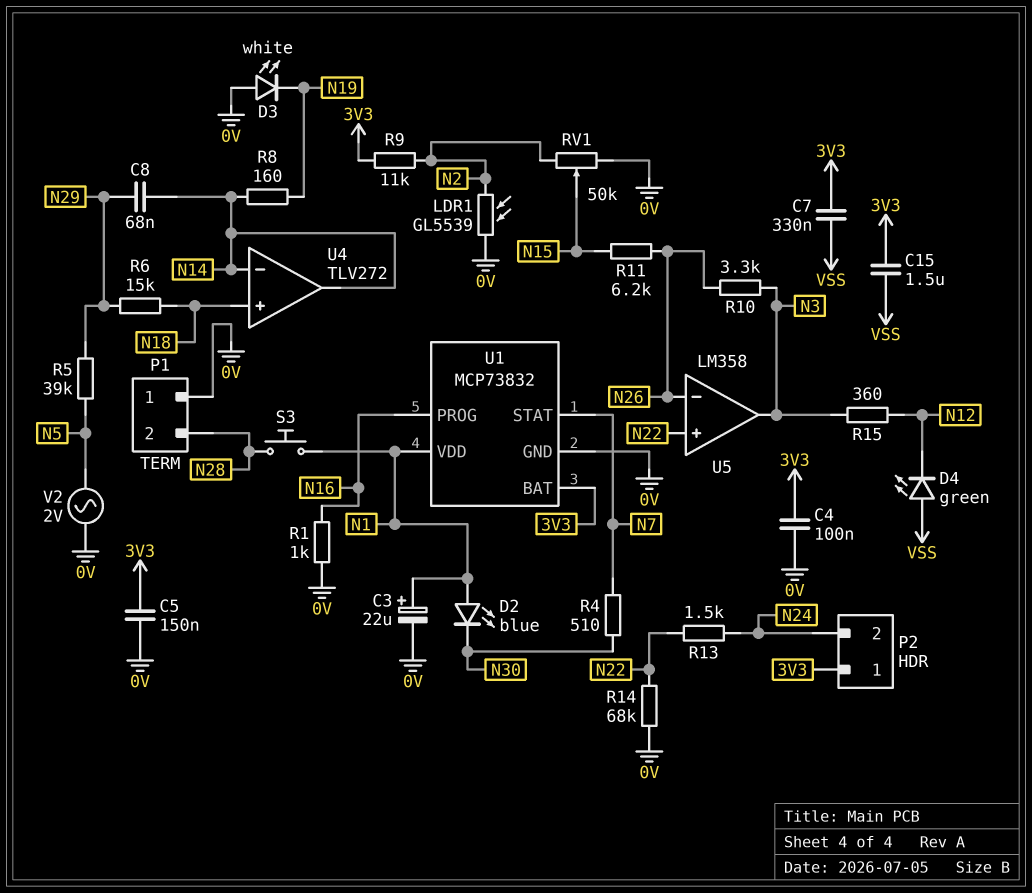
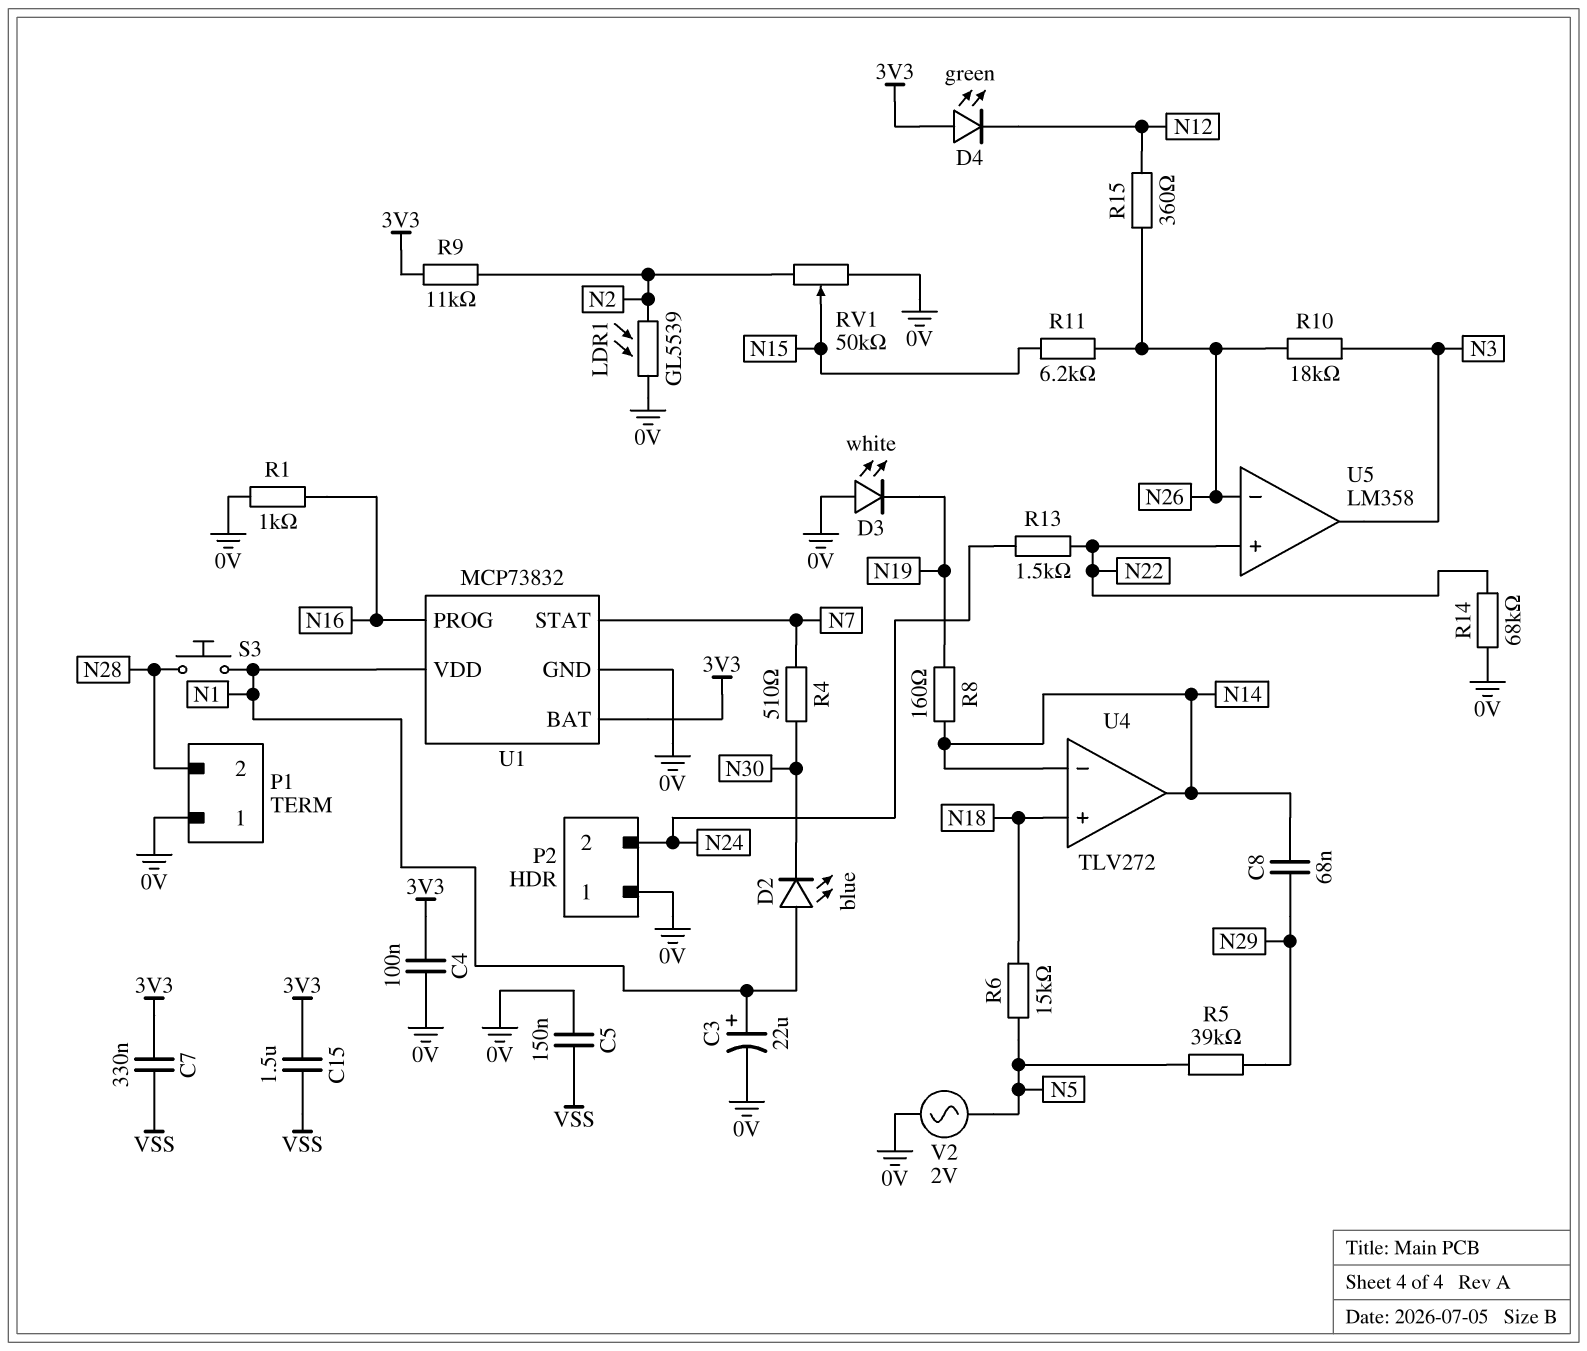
C5: 150nF (0V, 3V3) -> 150nF (0V, VSS)
D4: LED green (A VSS, K N12) -> LED green (A 3V3, K N12)
P2 pin 1: 3V3 -> 0V
R6: 15k (N18, N29) -> 15k (N5, N18)
R10: 3.3k (N3, N26) -> 18k (N3, N26)
R15: 360 (N3, N12) -> 360 (N12, N26)

